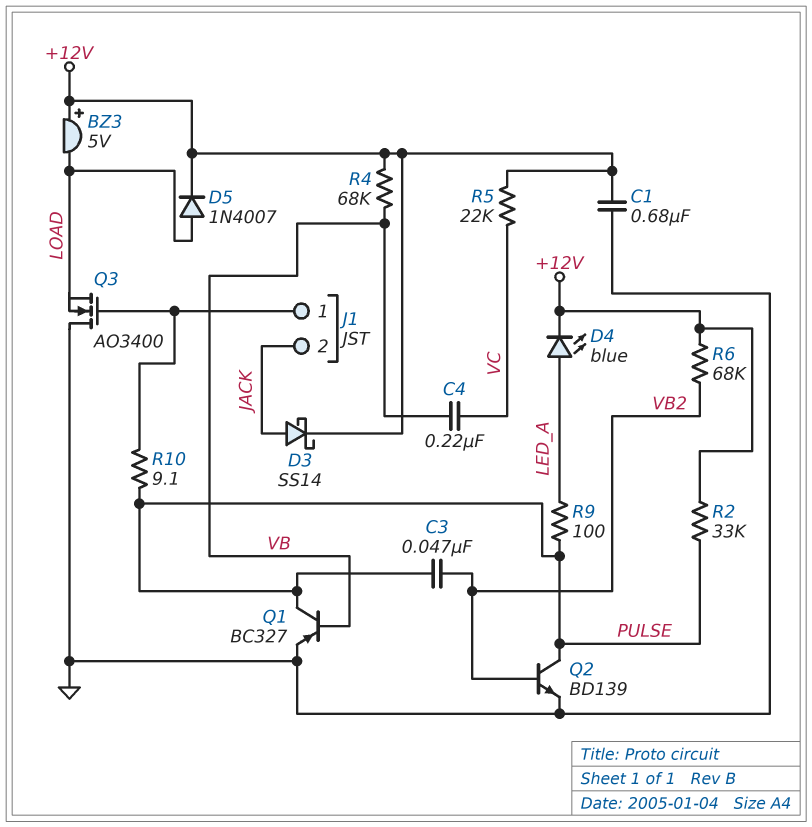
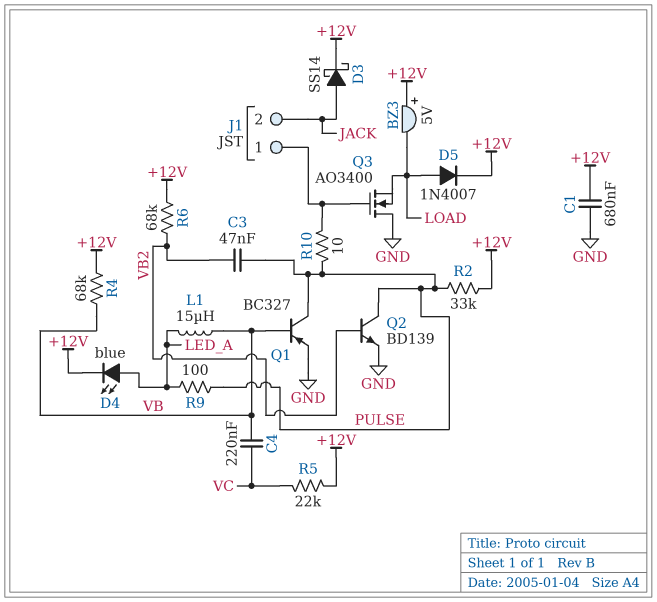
L1: none -> 15uH (LED_A, VB)
R10: 9.1 (J1/1, PULSE) -> 10 (J1/1, PULSE)

